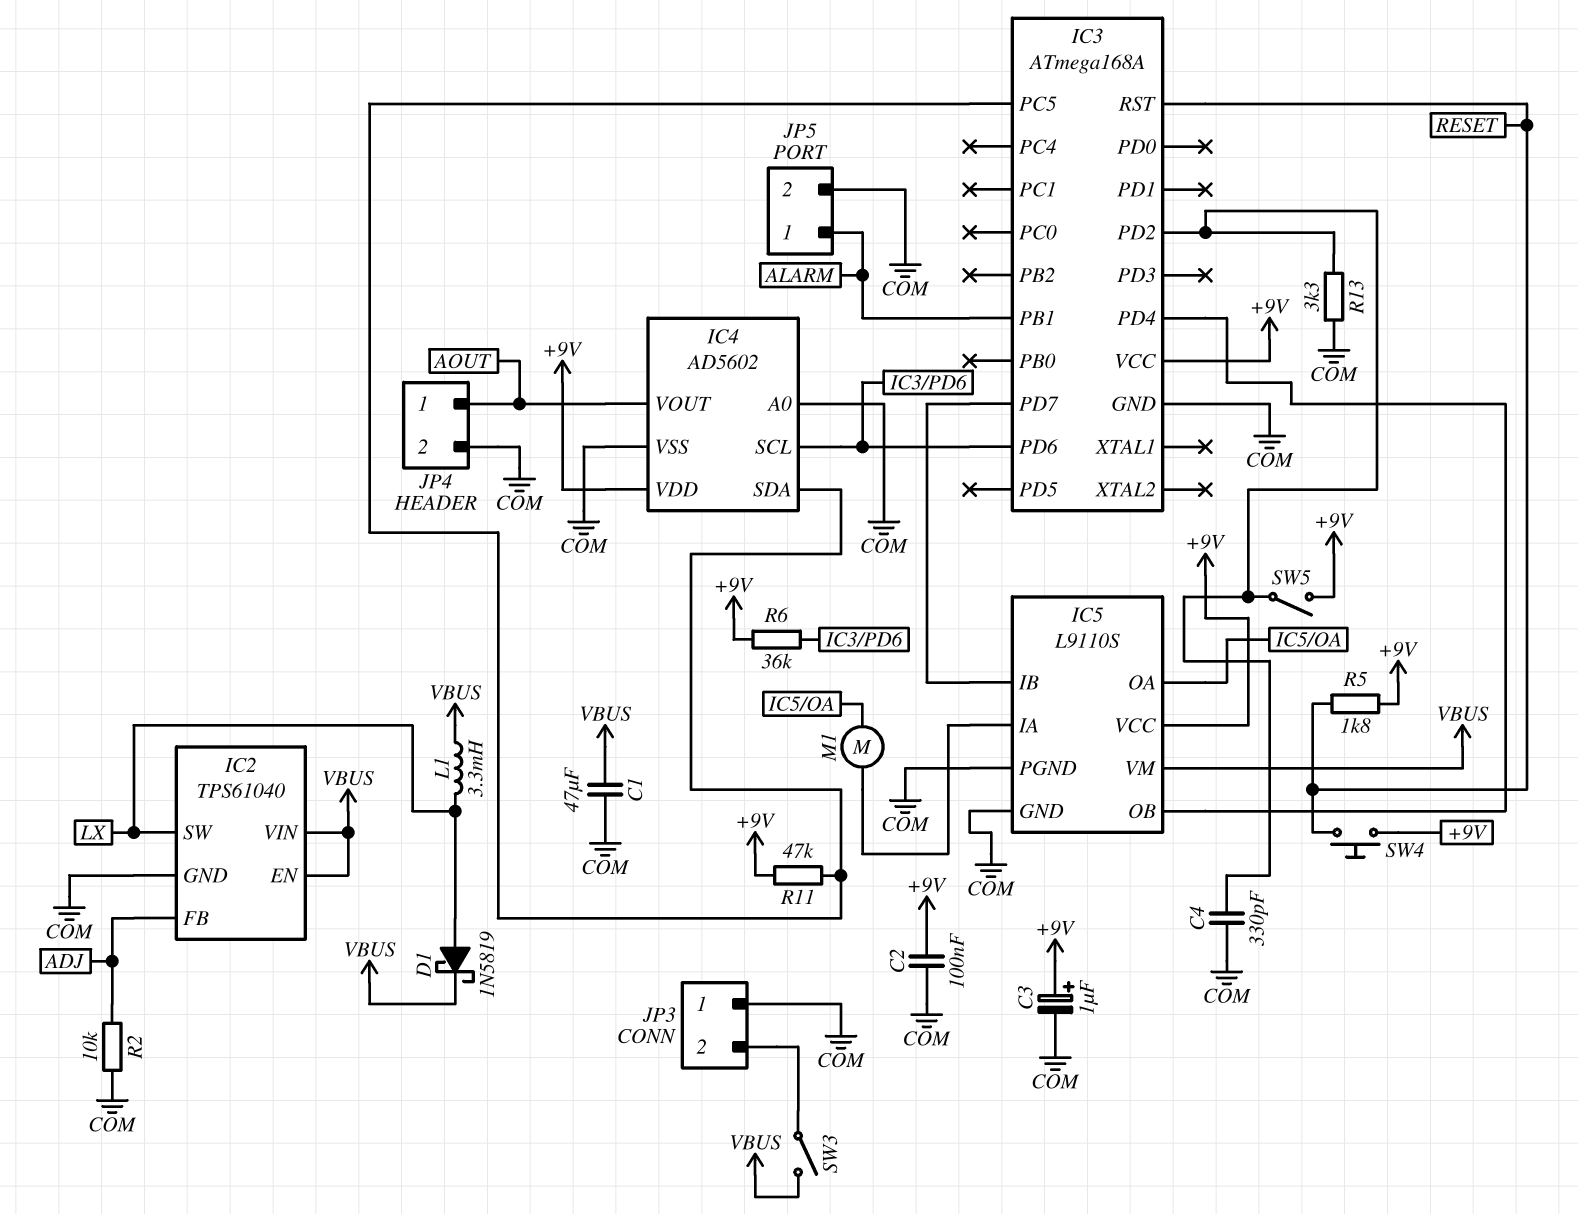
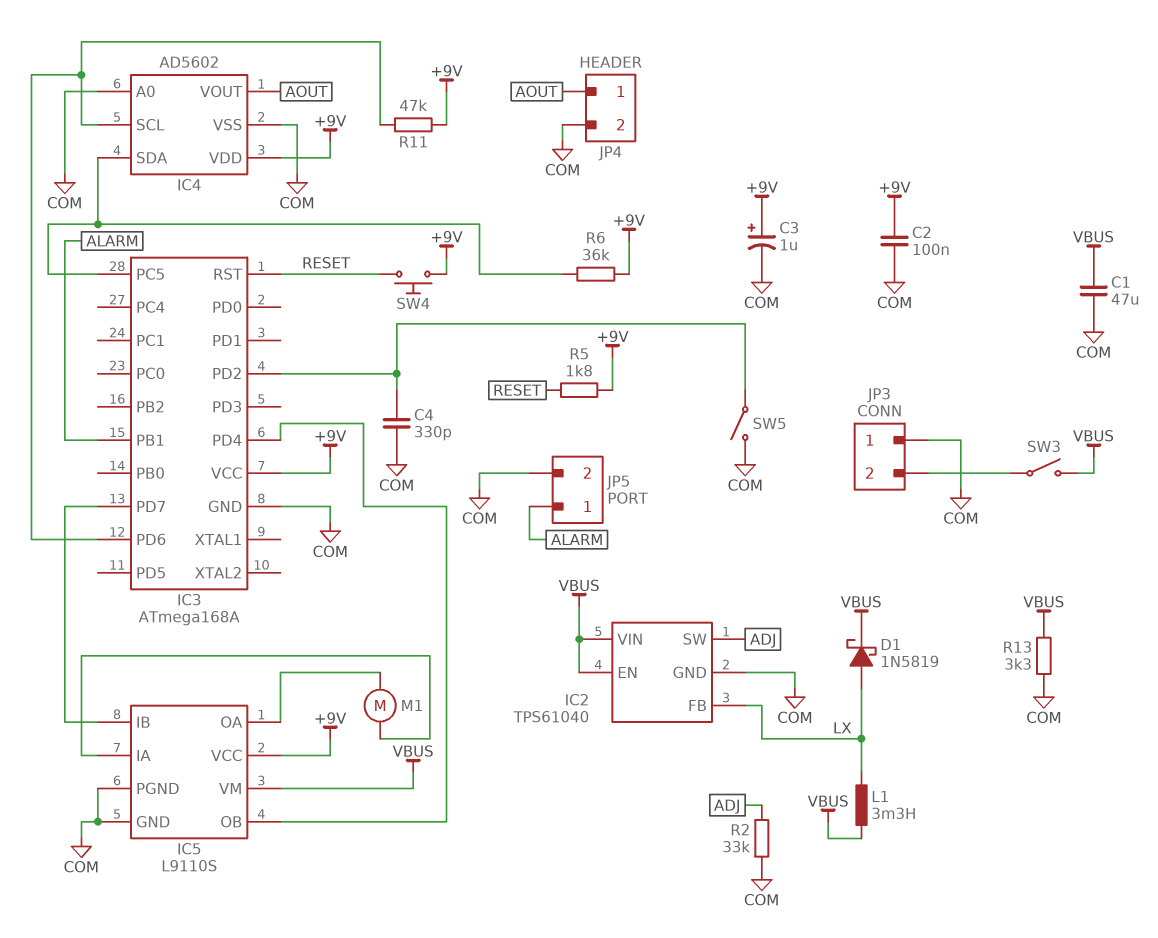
IC2 pin FB: ADJ -> LX
IC2 pin SW: LX -> ADJ
R2: 10k (ADJ, COM) -> 33k (ADJ, COM)
R6: 36k (+9V, IC3/PD6) -> 36k (+9V, IC3/PC5)
R11: 47k (+9V, IC3/PC5) -> 47k (+9V, IC3/PD6)
R13: 3.3k (COM, IC3/PD2) -> 3.3k (COM, VBUS)
SW5: switch (+9V, IC3/PD2) -> switch (COM, IC3/PD2)

